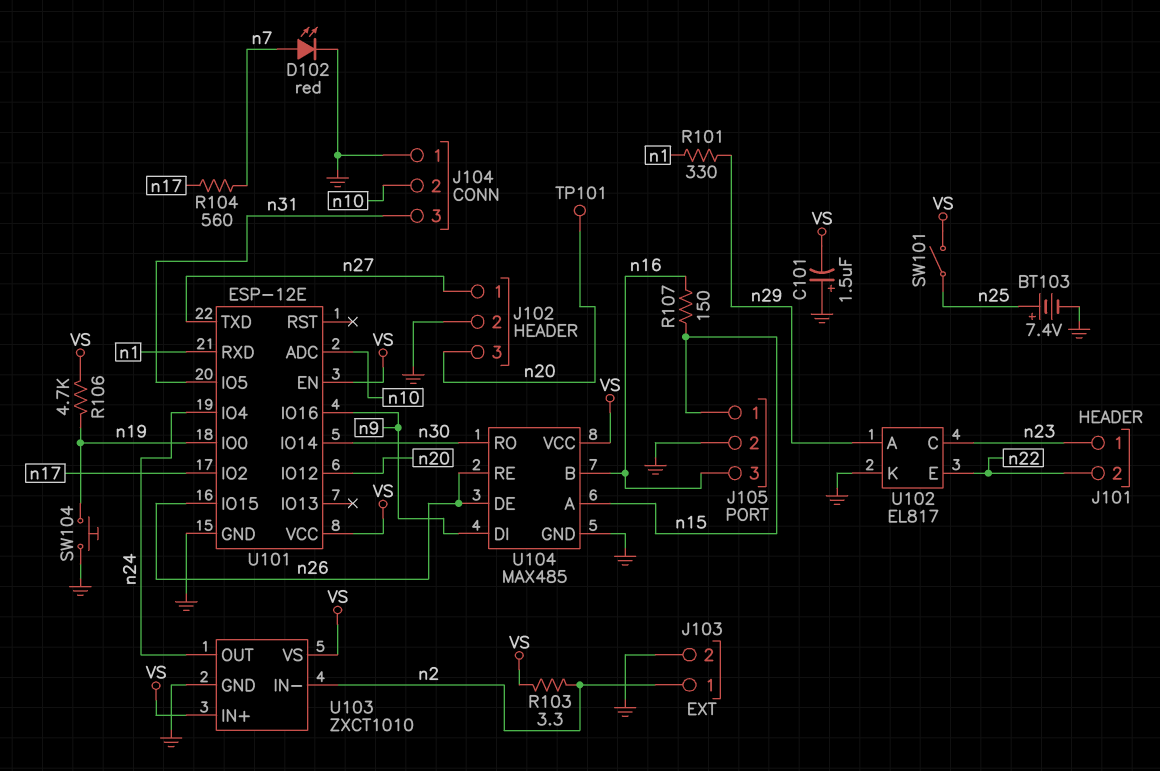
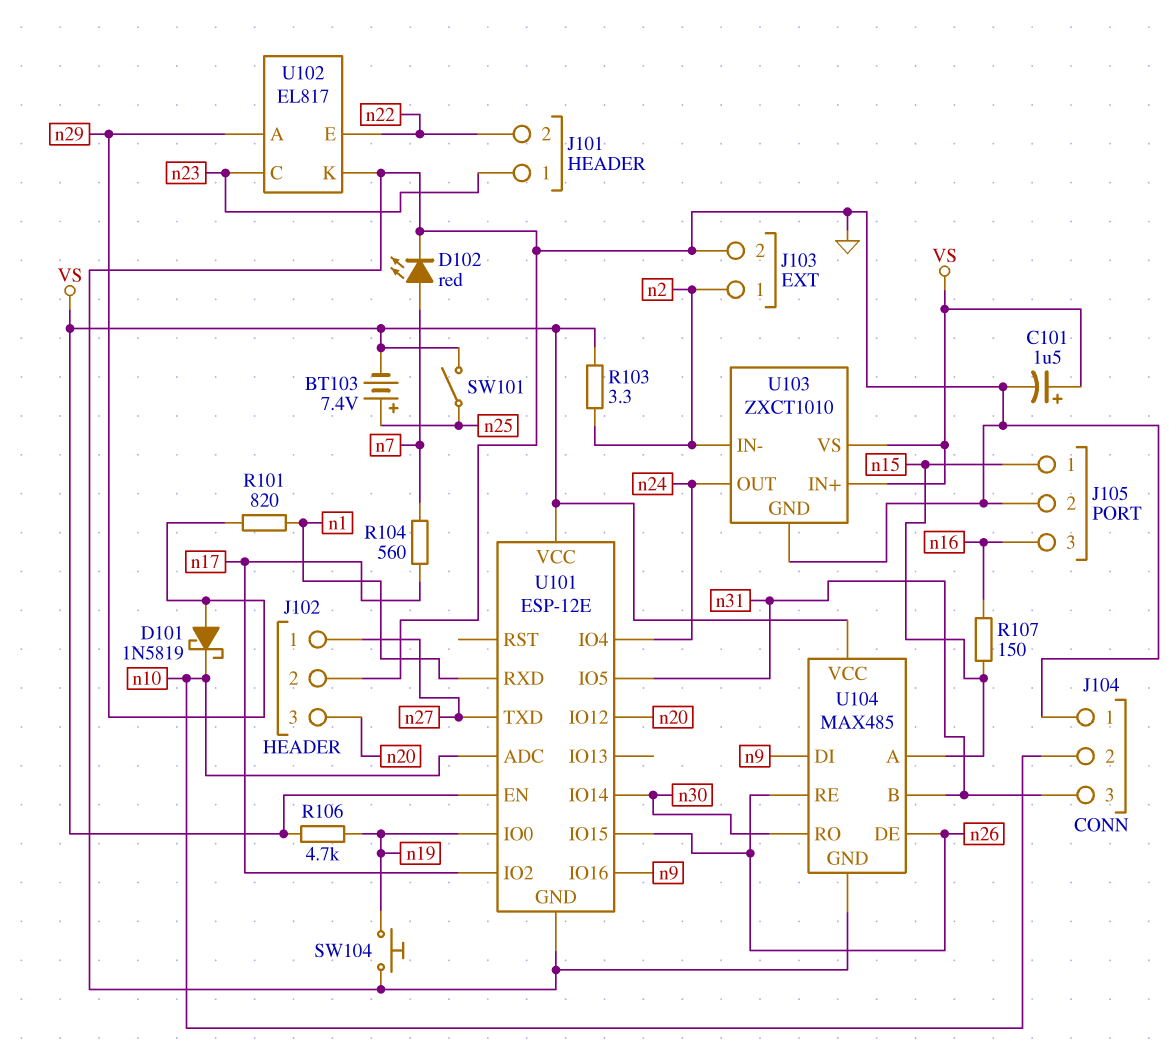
BT103: 7.4V (plus n25, minus GND) -> 7.4V (plus n25, minus VS)
C101: 1.5uF (plus GND, minus VS) -> 1.5uF (plus VS, minus GND)
D101: none -> schottky 1N5819 (A n29, K n10)
R101: 330 (n1, n29) -> 820 (n1, n29)
TP101: test point (n20) -> none
U104 pin B: n16 -> n31

